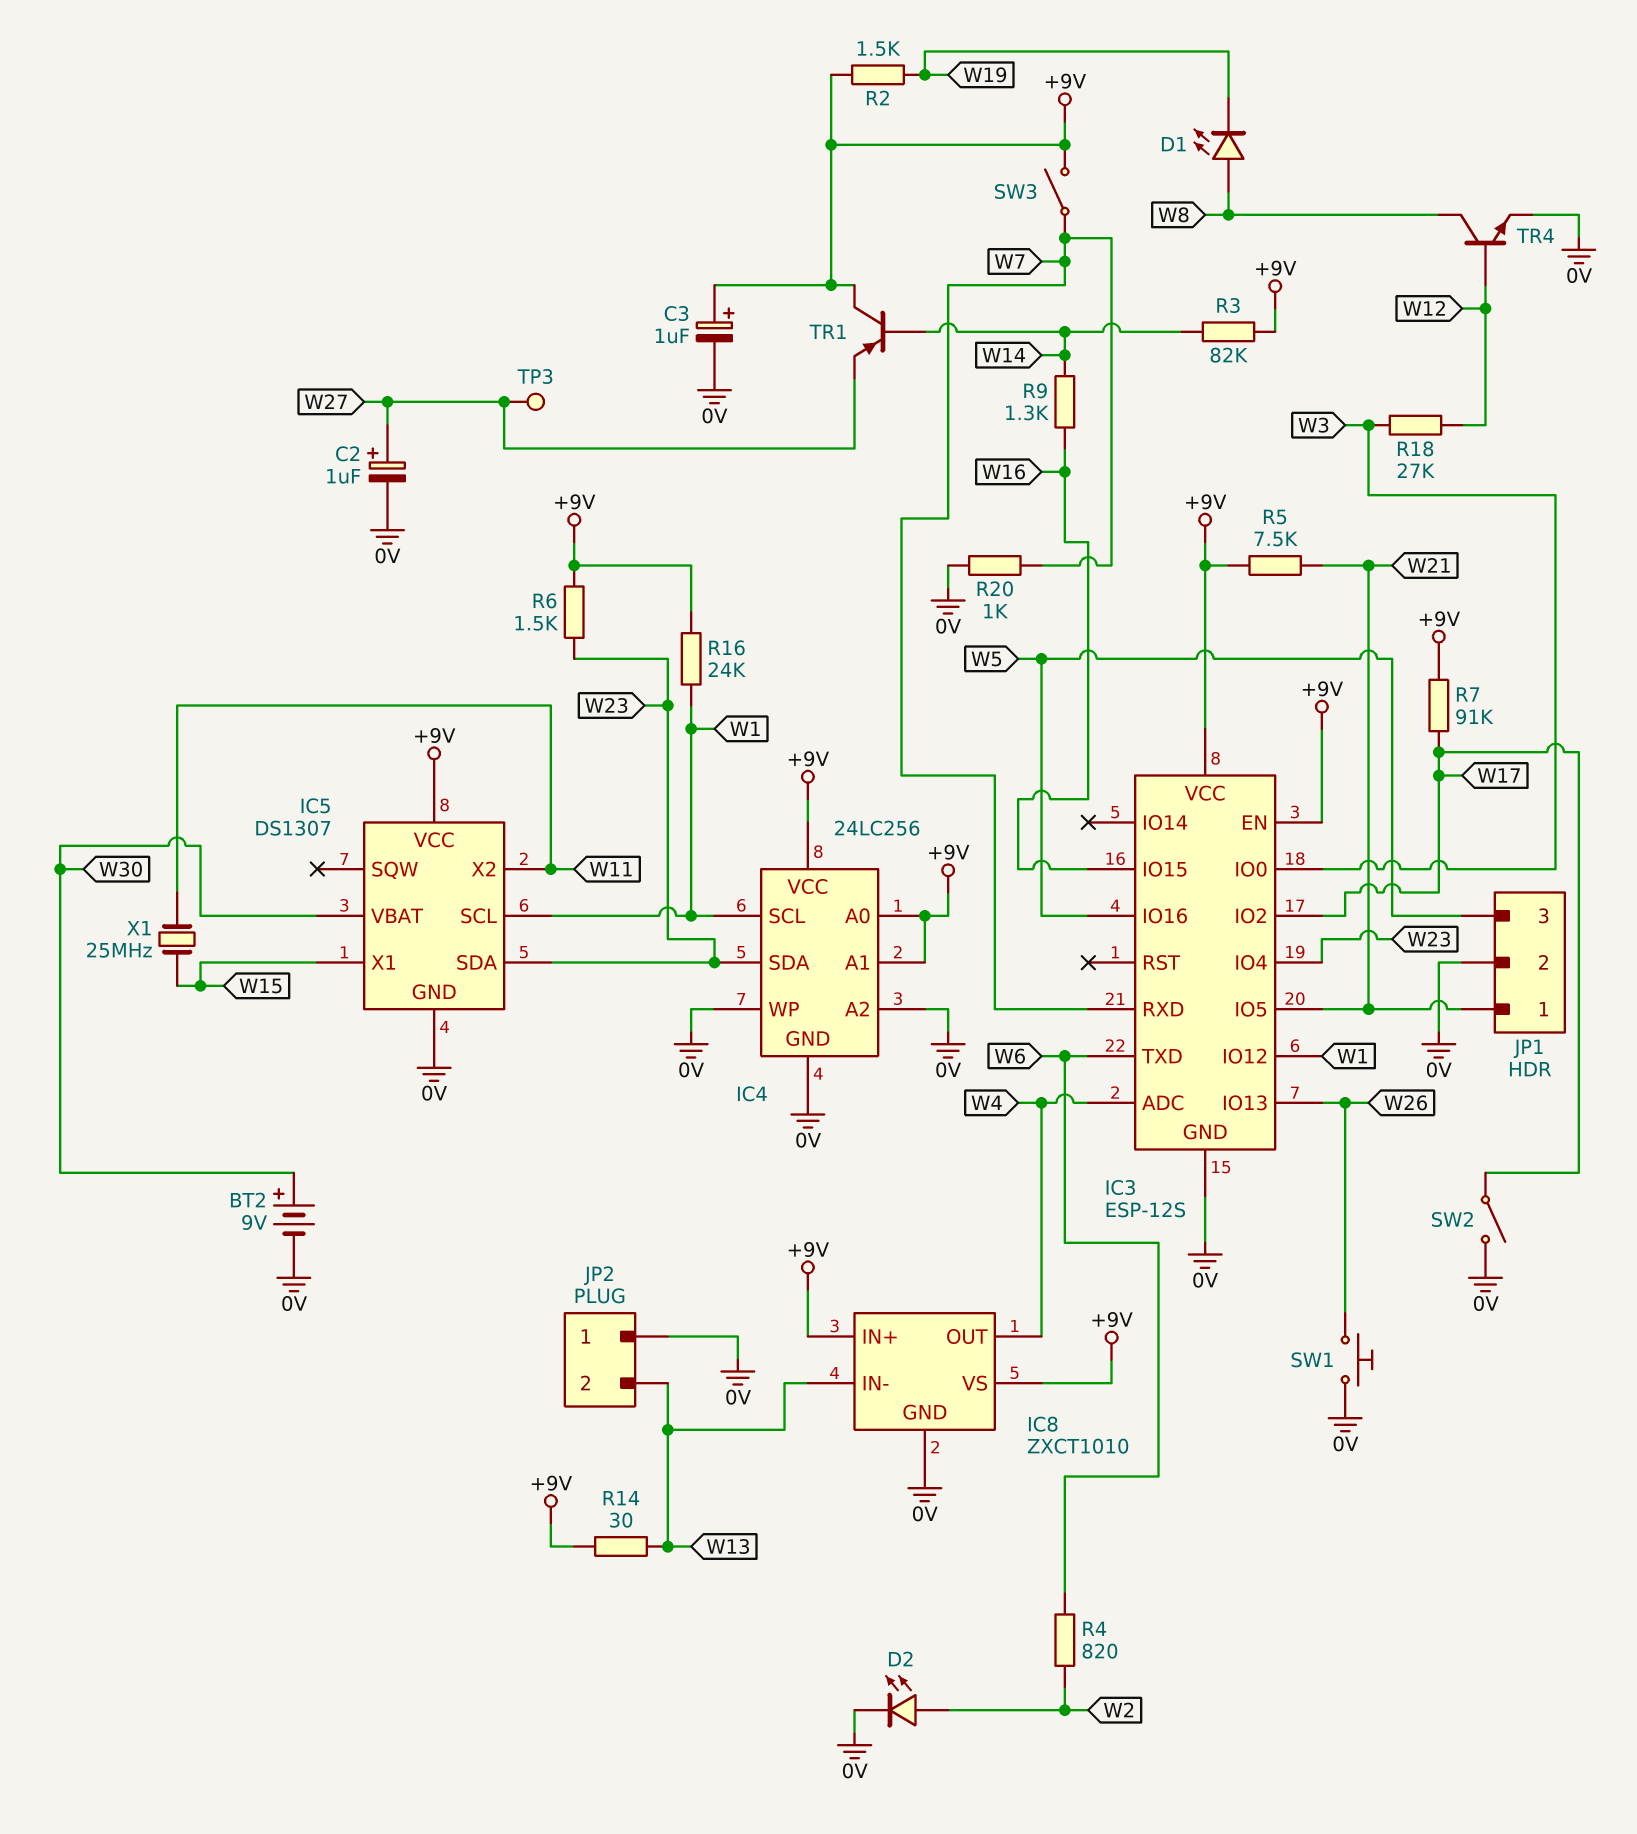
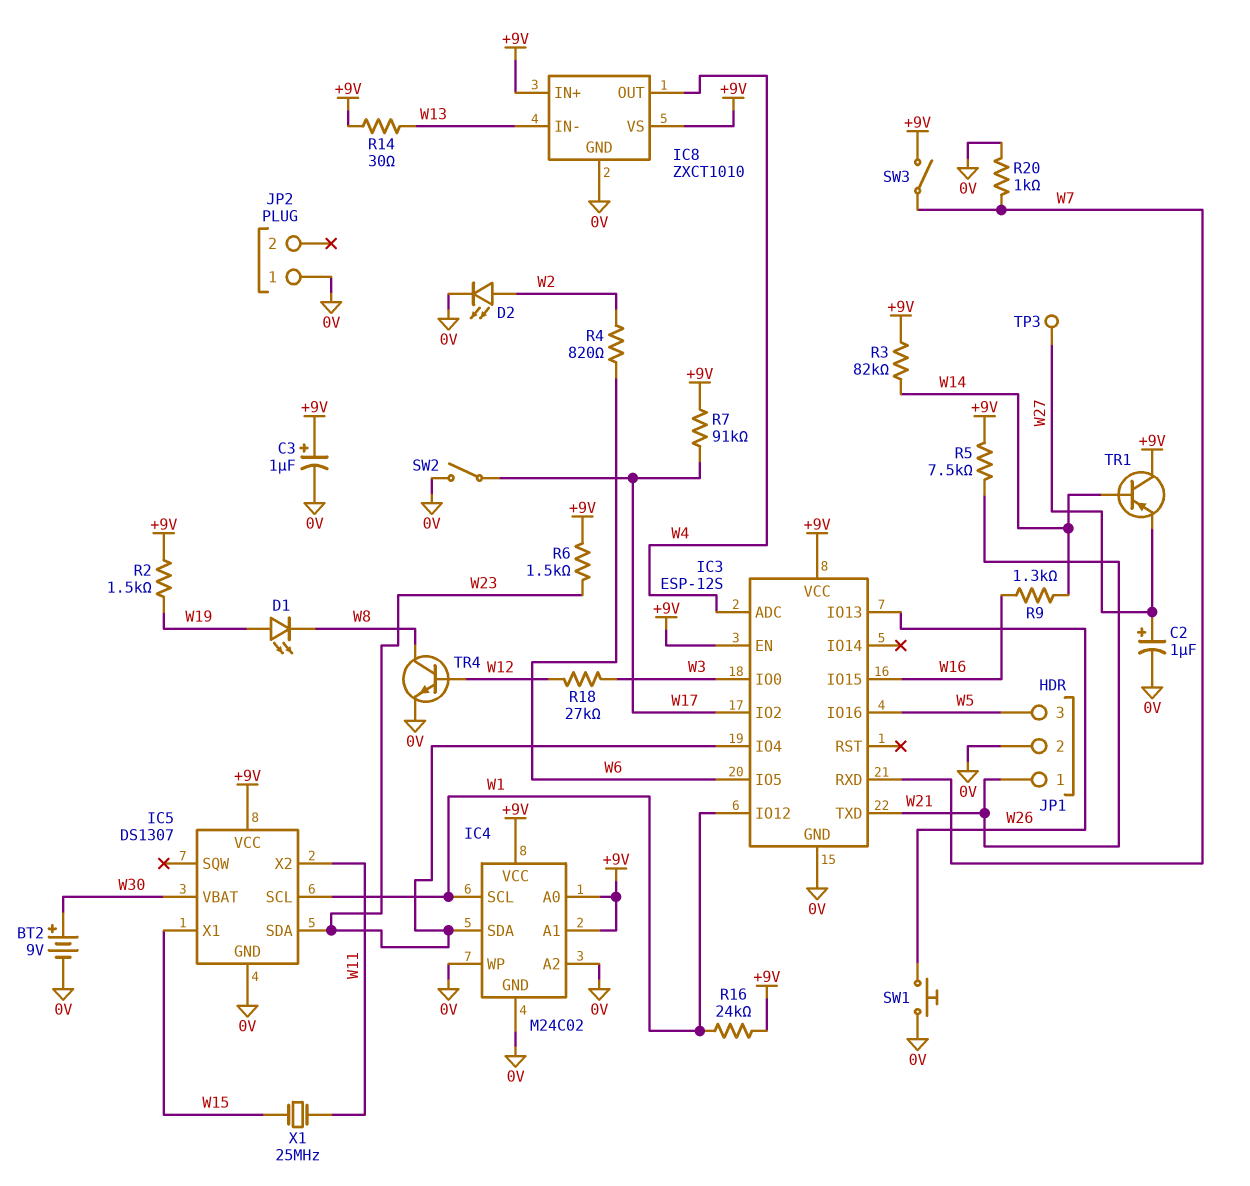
D1: LED (A W8, K W19) -> LED (A W19, K W8)
IC3 pin IO5: W21 -> W6
IC3 pin TXD: W6 -> W21
IC4: 24LC256 -> M24C02
JP2 pin 2: W13 -> none

